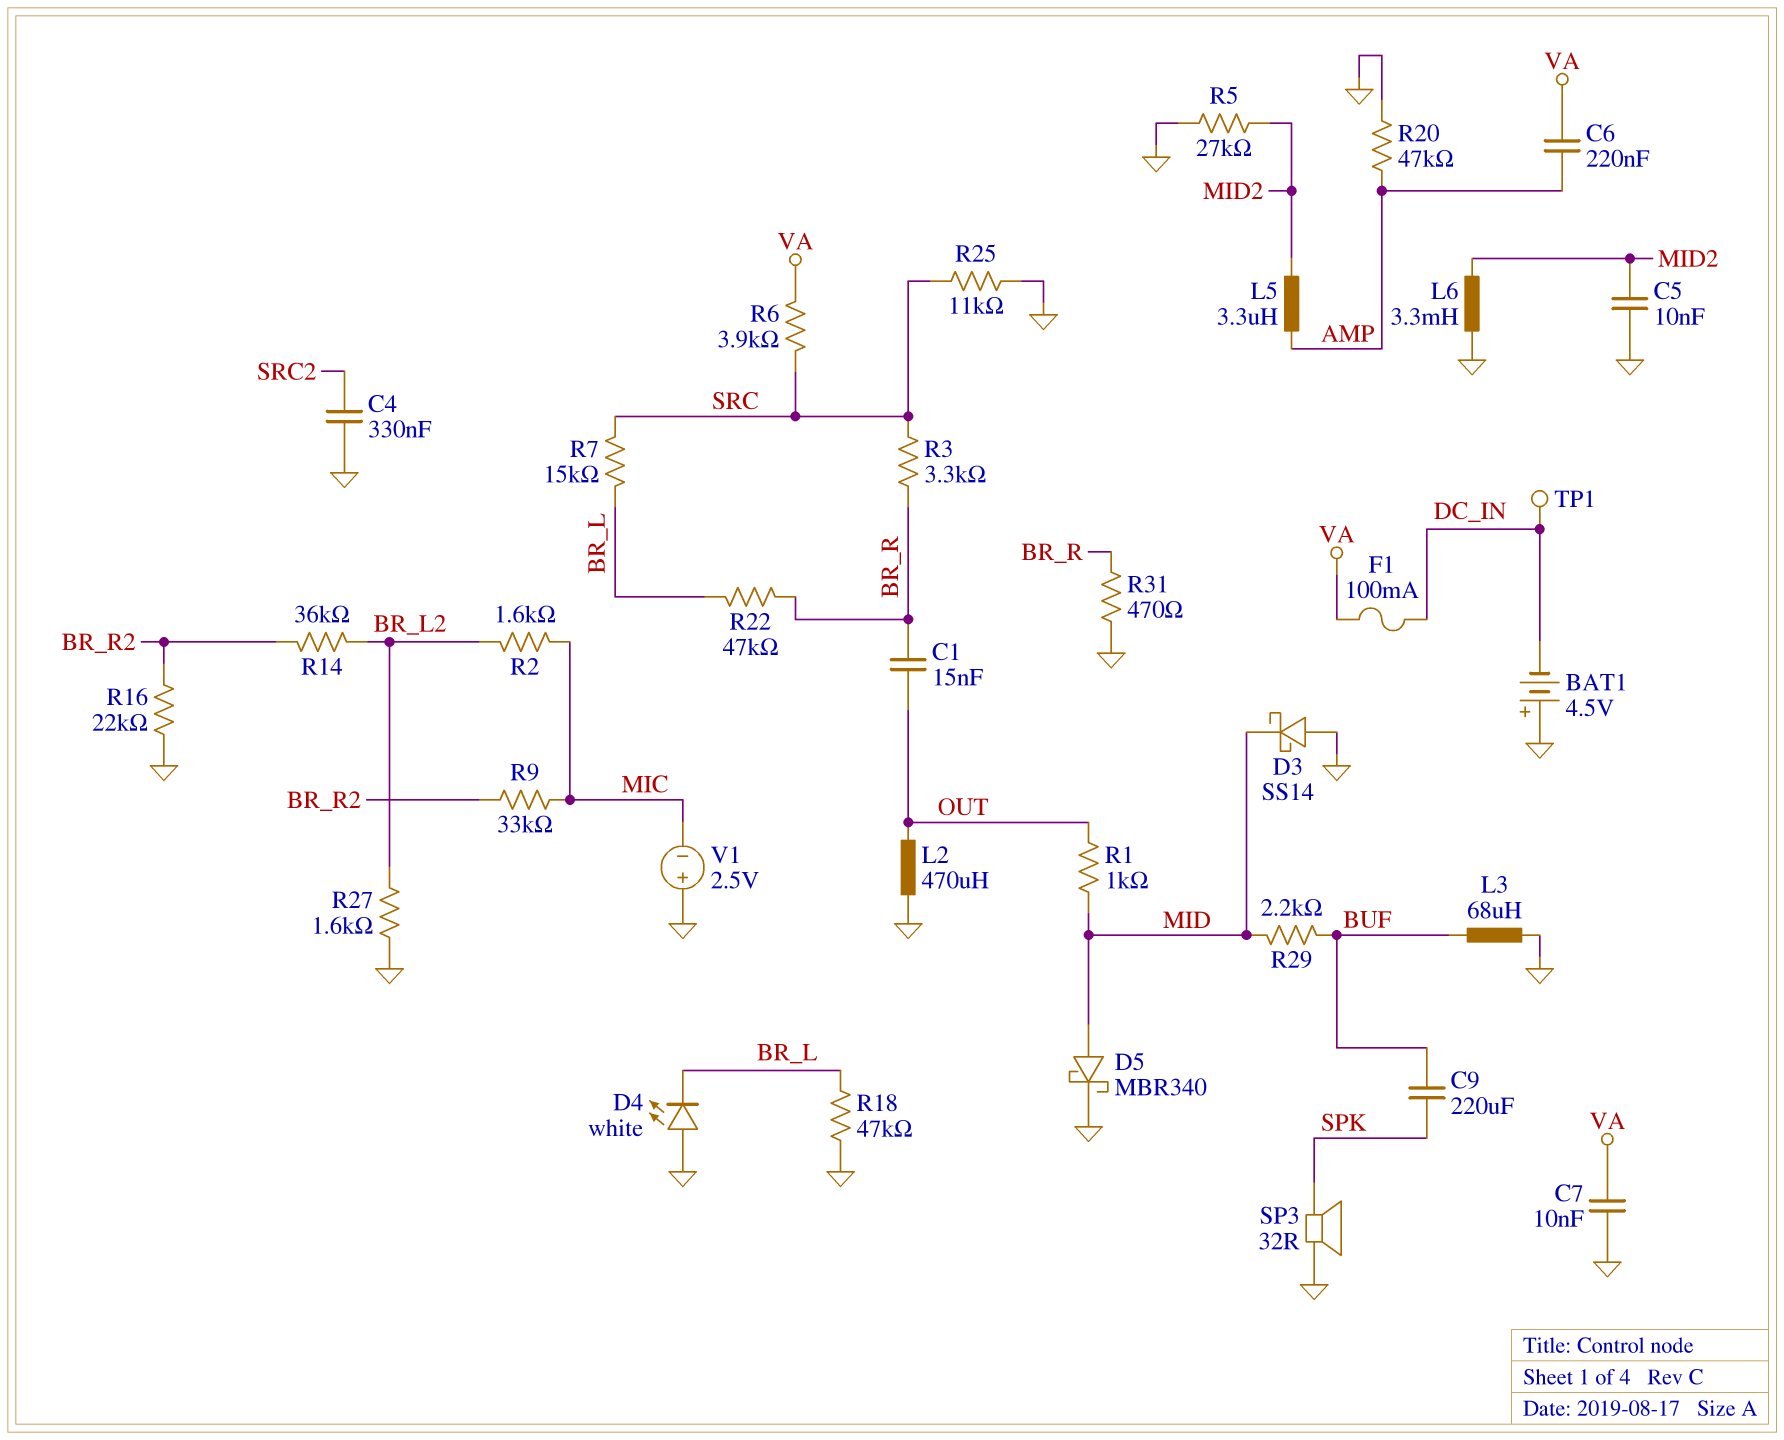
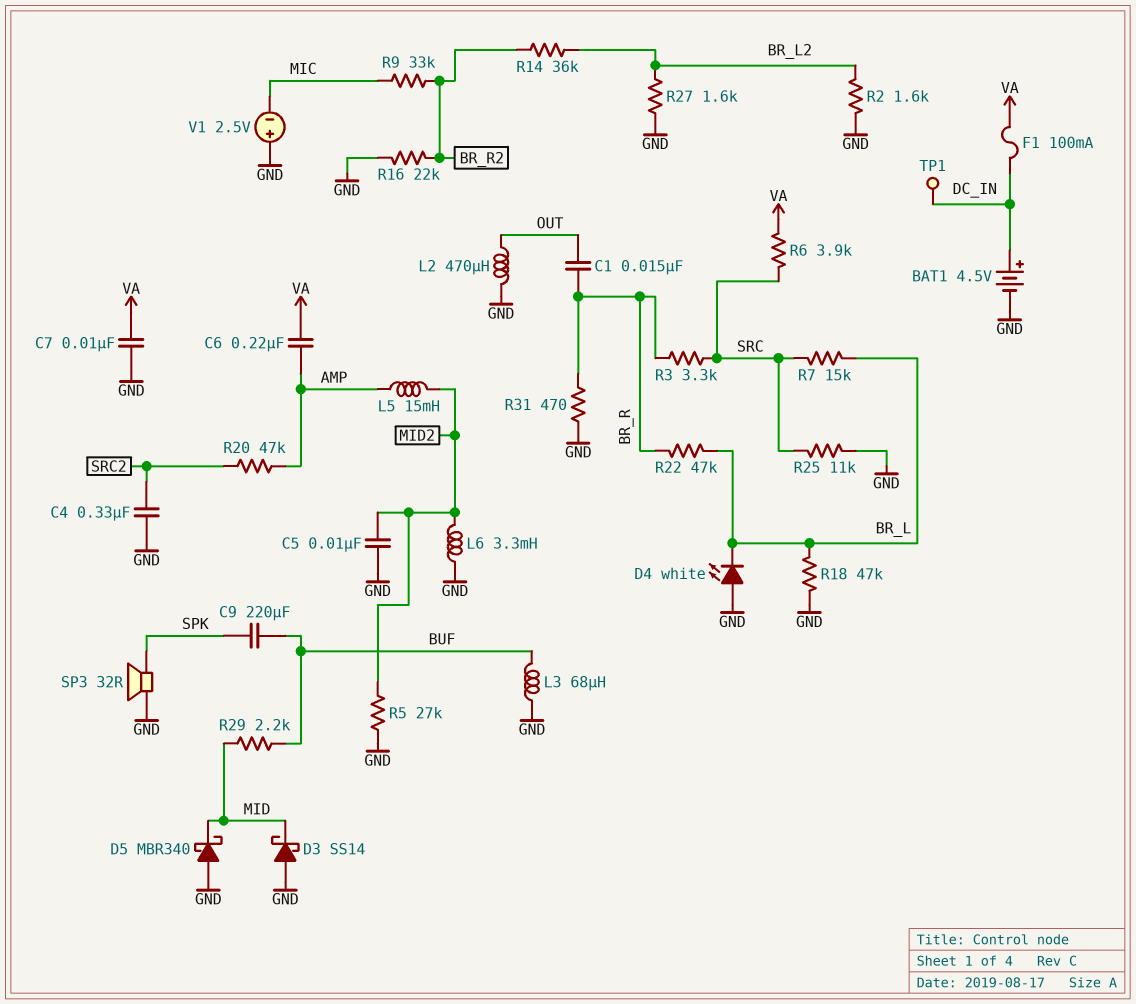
BAT1: 4.5V (plus GND, minus DC_IN) -> 4.5V (plus DC_IN, minus GND)
D5: schottky MBR340 (A MID, K GND) -> schottky MBR340 (A GND, K MID)
L5: 3.3uH (AMP, MID2) -> 15mH (AMP, MID2)
R1: 1k (MID, OUT) -> none
R2: 1.6k (BR_L2, MIC) -> 1.6k (BR_L2, GND)
R20: 47k (AMP, GND) -> 47k (AMP, SRC2)

